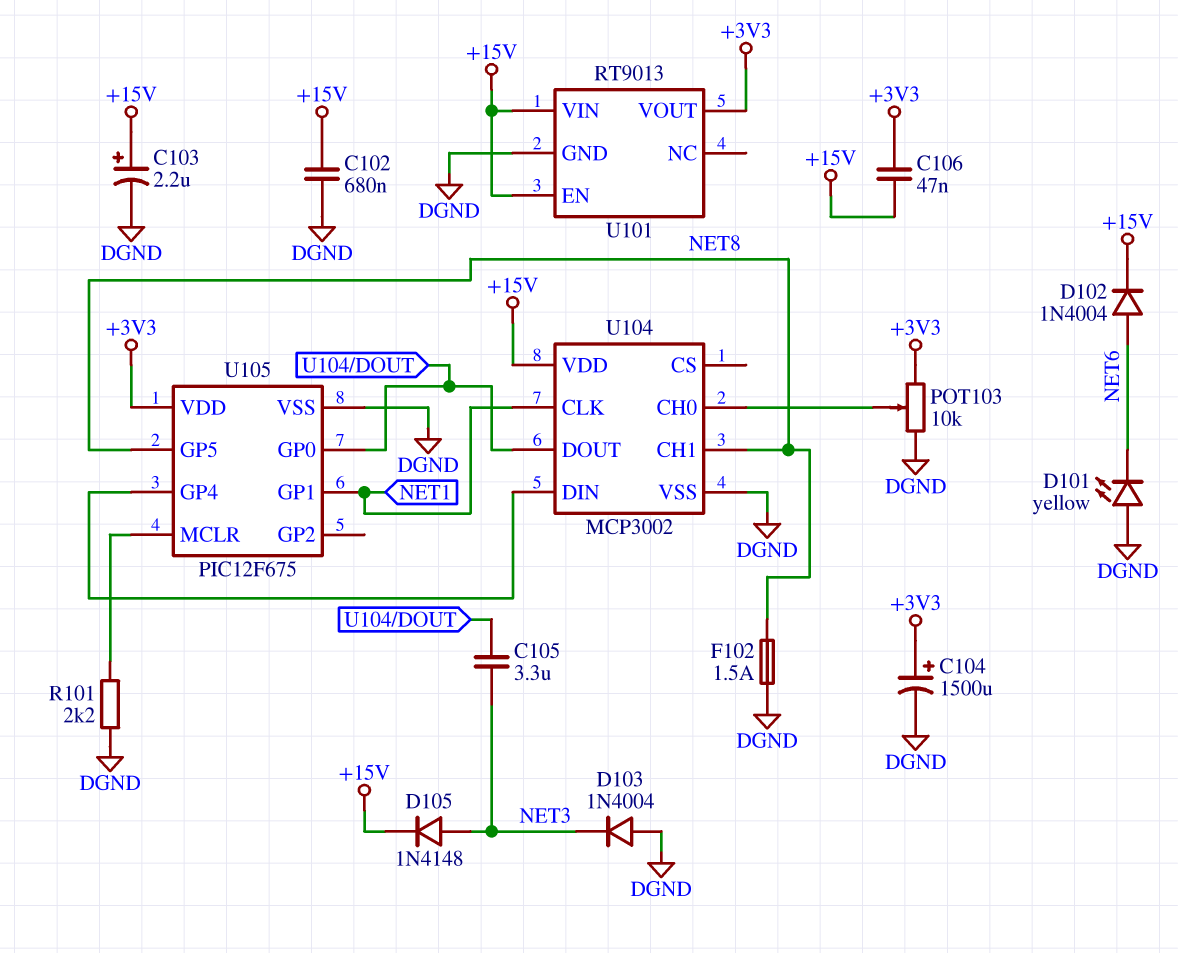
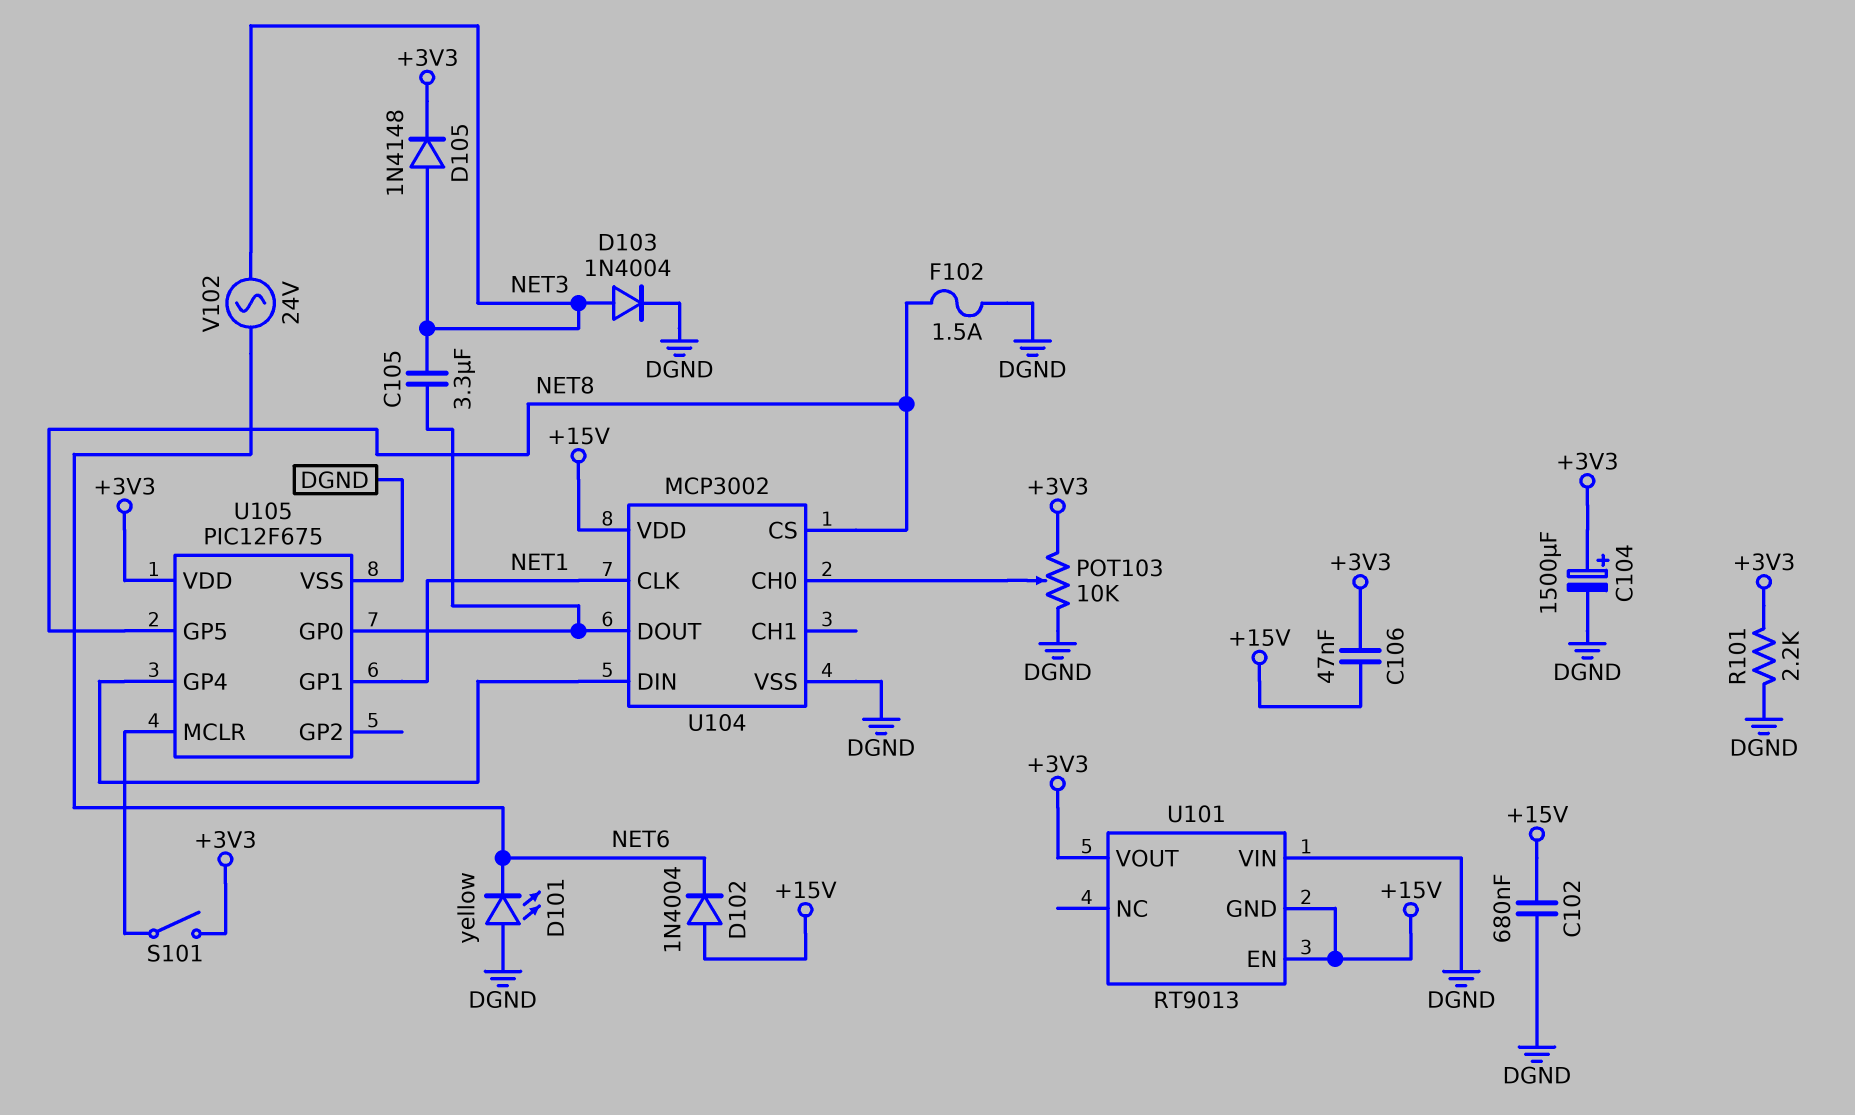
C103: 2.2uF (plus +15V, minus DGND) -> none
D102: diode 1N4004 (A NET6, K +15V) -> diode 1N4004 (A +15V, K NET6)
D103: diode 1N4004 (A DGND, K NET3) -> diode 1N4004 (A NET3, K DGND)
D105: diode 1N4148 (A NET3, K +15V) -> diode 1N4148 (A NET3, K +3V3)
R101: 2.2k (DGND, U105/MCLR) -> 2.2k (+3V3, DGND)
S101: none -> switch (+3V3, U105/MCLR)
U101 pin GND: DGND -> +15V
U101 pin VIN: +15V -> DGND
U104 pin CH1: NET8 -> none
U104 pin CS: none -> NET8
V102: none -> AC 24V (NET3, NET6)

